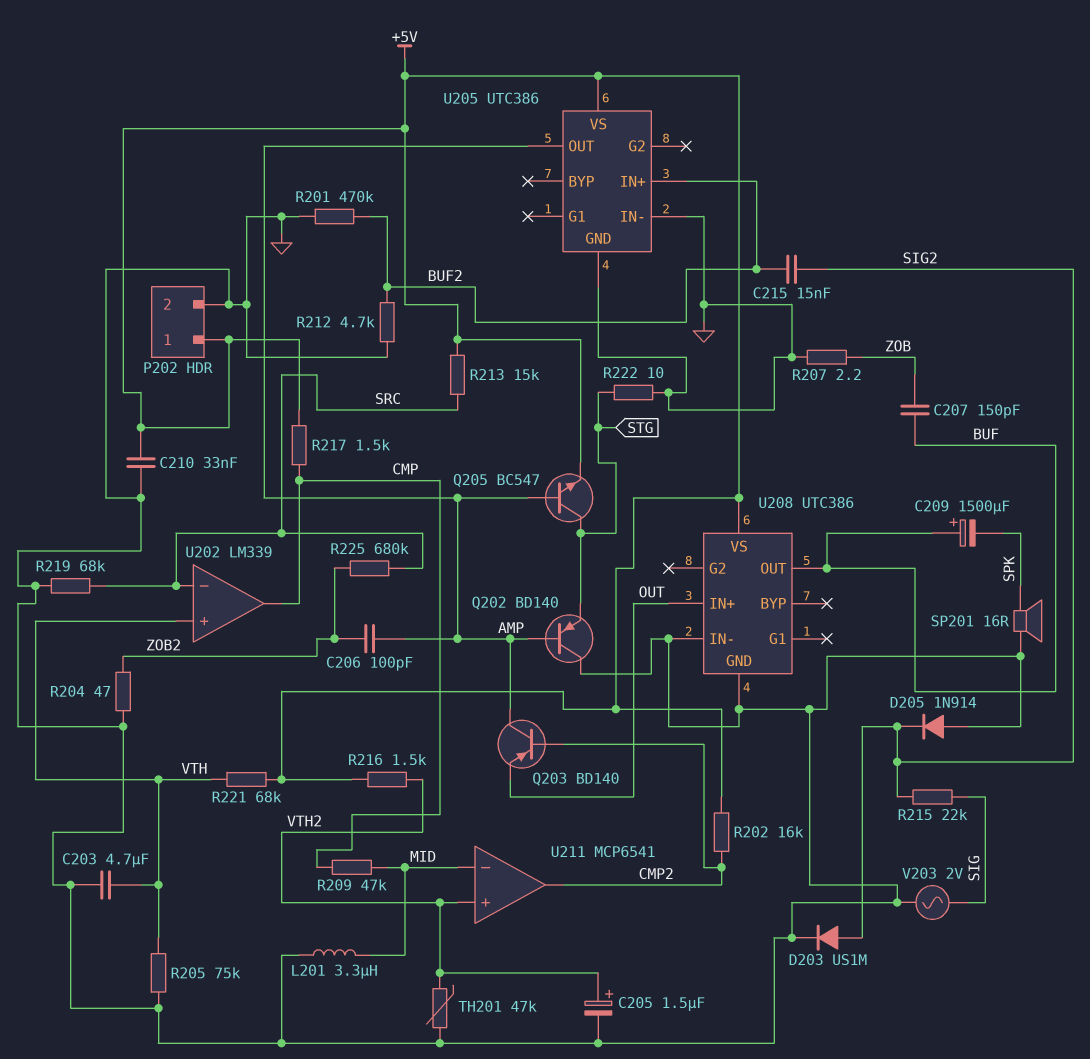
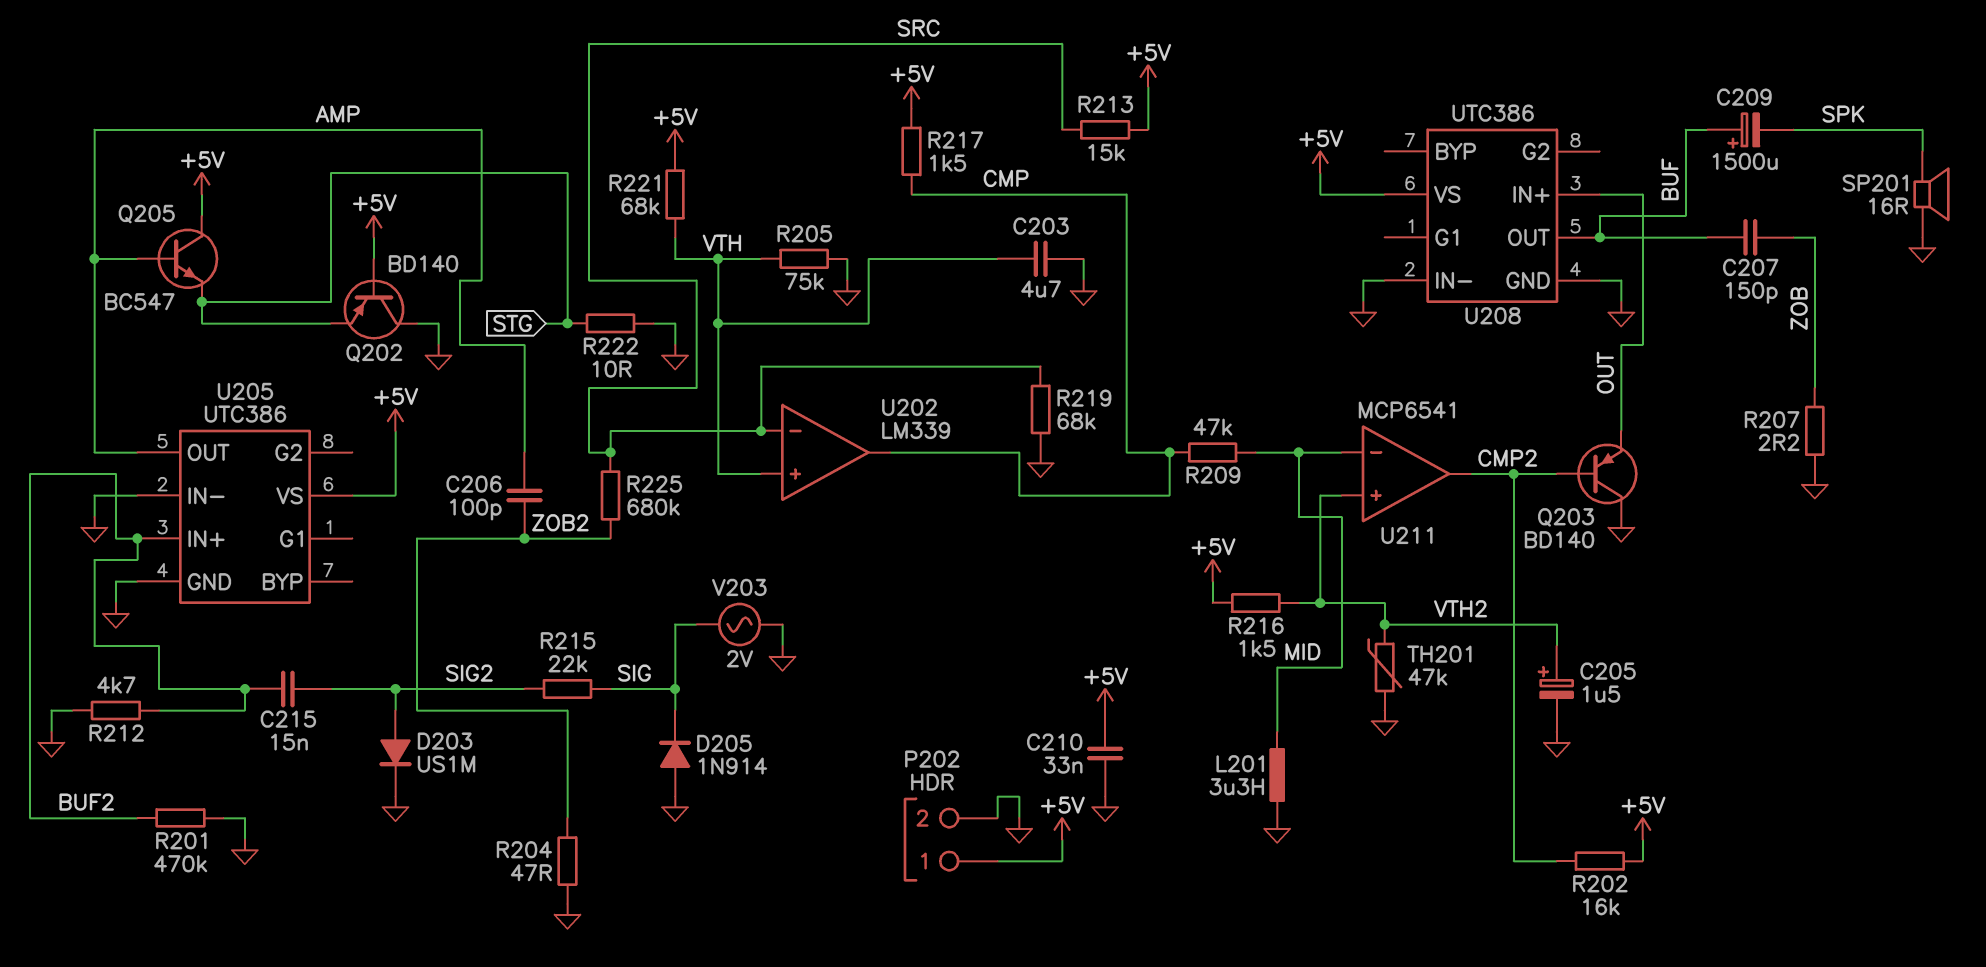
D205: diode 1N914 (A GND, K SIG2) -> diode 1N914 (A GND, K SIG)
Q202: PNP BD140 (B AMP, C GND, E STG) -> PNP BD140 (B +5V, C GND, E STG)
Q203: PNP BD140 (B CMP2, C AMP, E OUT) -> PNP BD140 (B CMP2, C GND, E OUT)
Q205: NPN BC547 (B AMP, C STG, E +5V) -> NPN BC547 (B AMP, C +5V, E STG)

